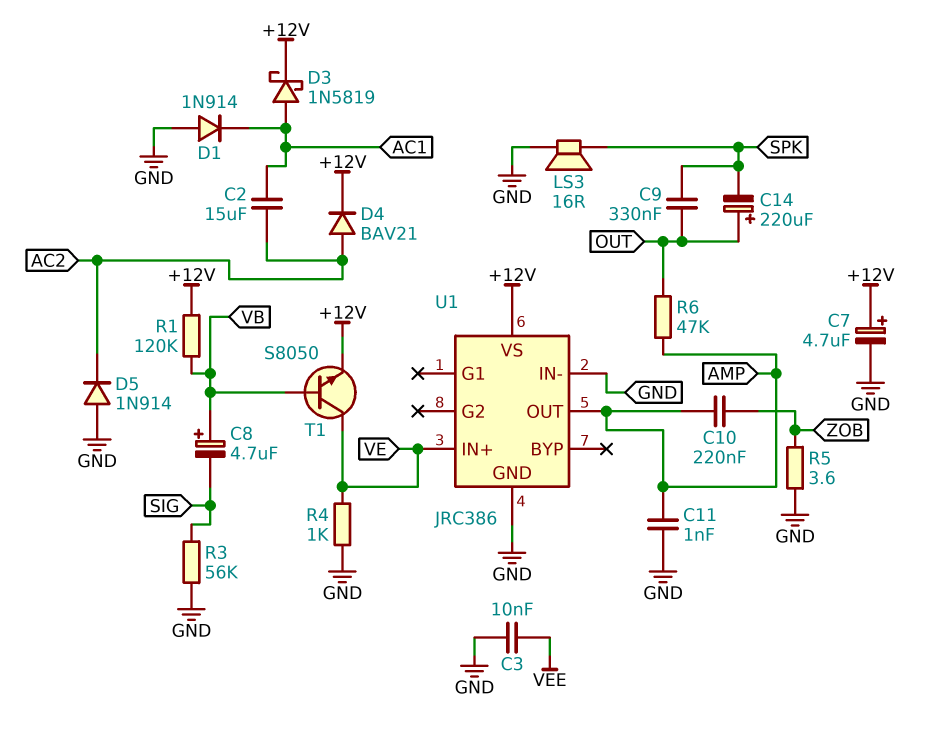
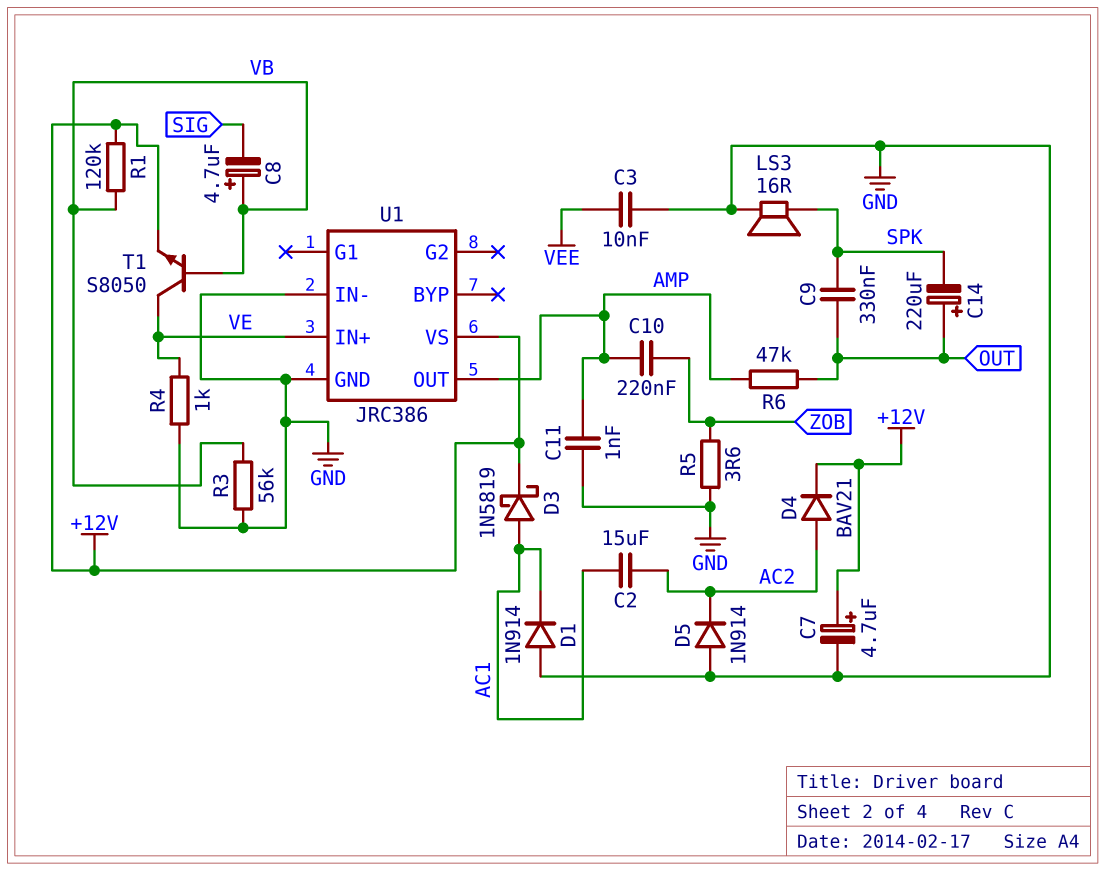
R3: 56k (GND, SIG) -> 56k (GND, VB)

